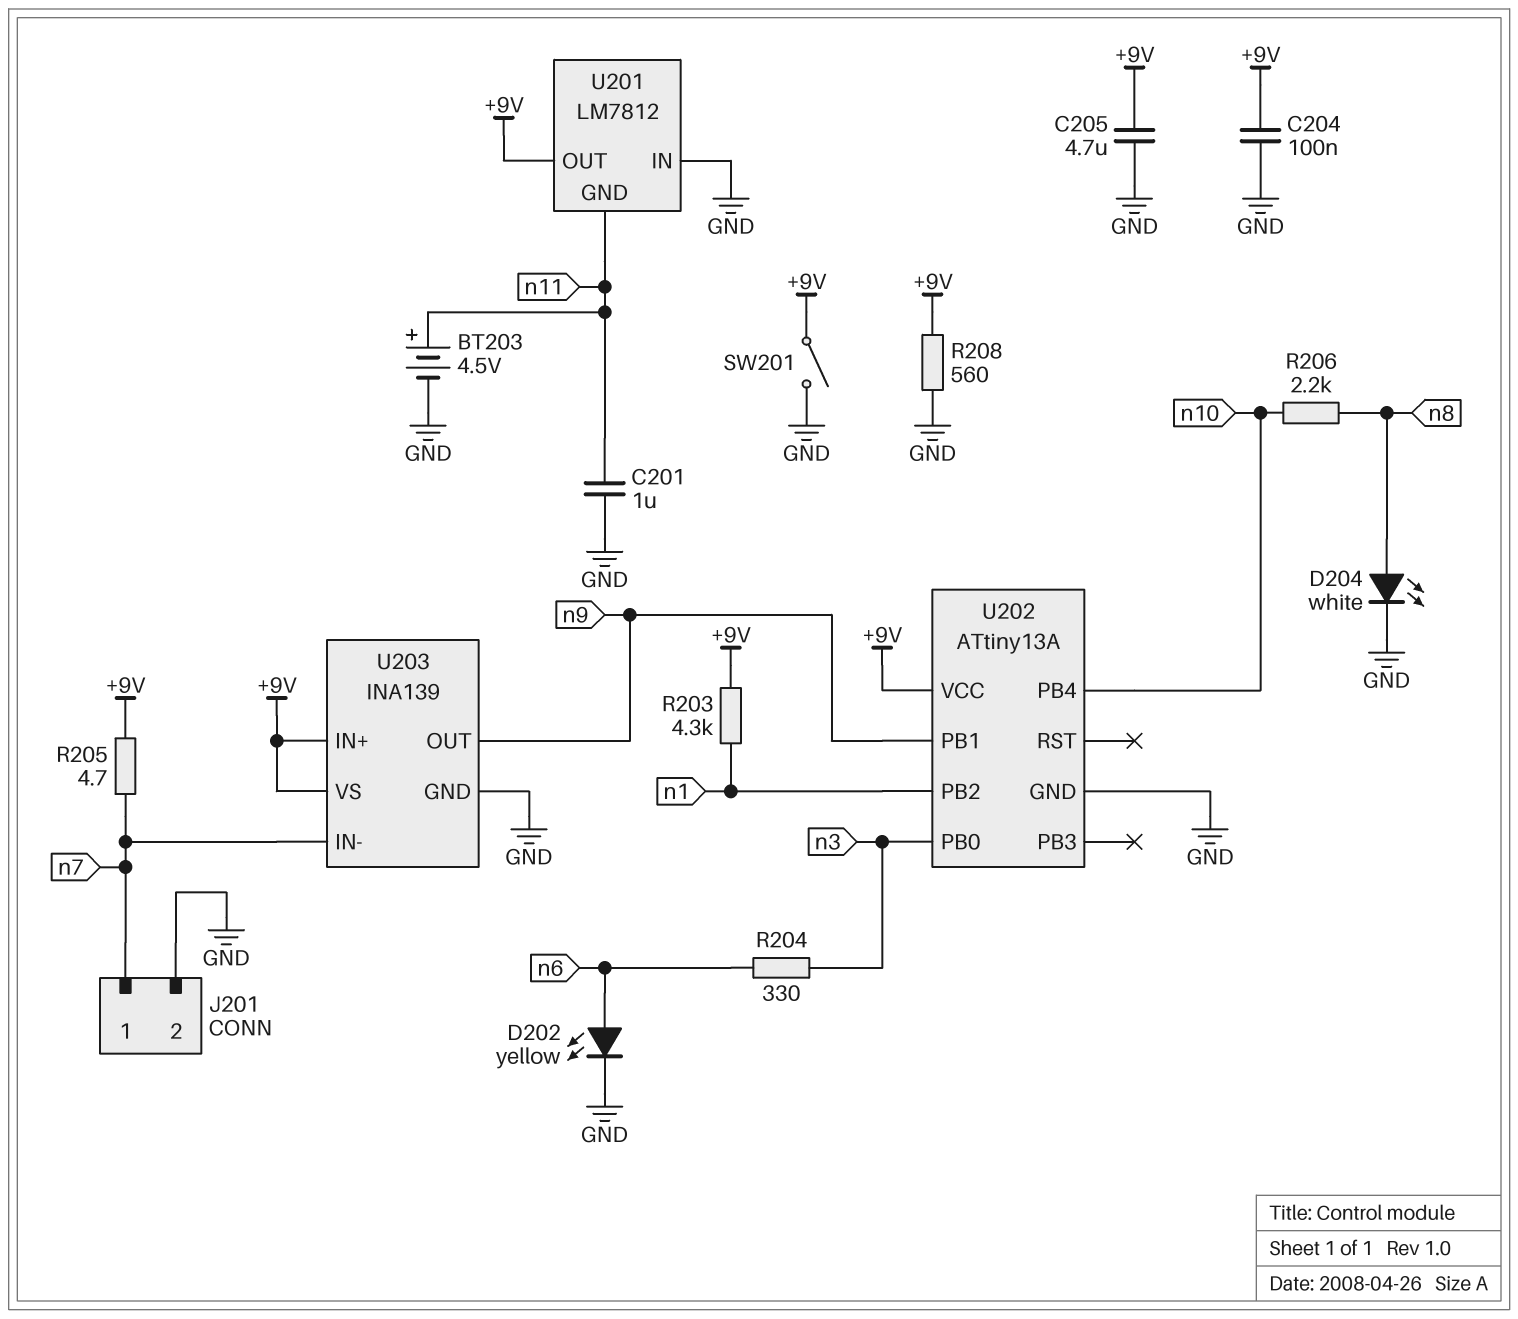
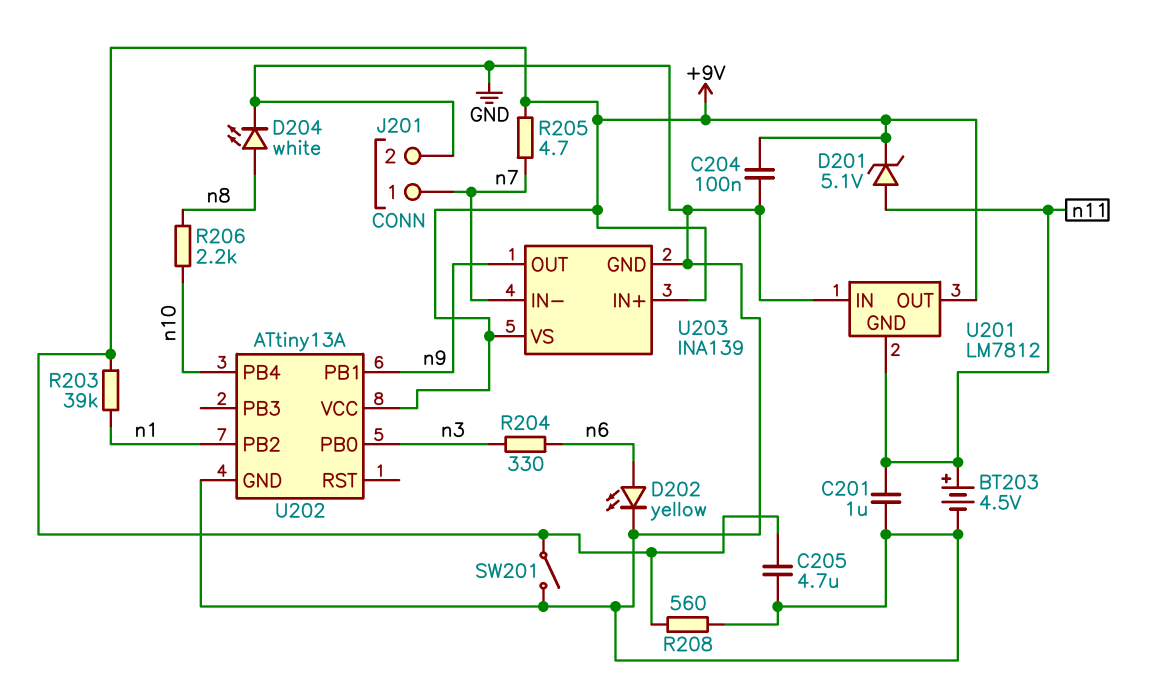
D201: none -> zener 5.1V (A n11, K +9V)
R203: 4.3k (+9V, n1) -> 39k (+9V, n1)

